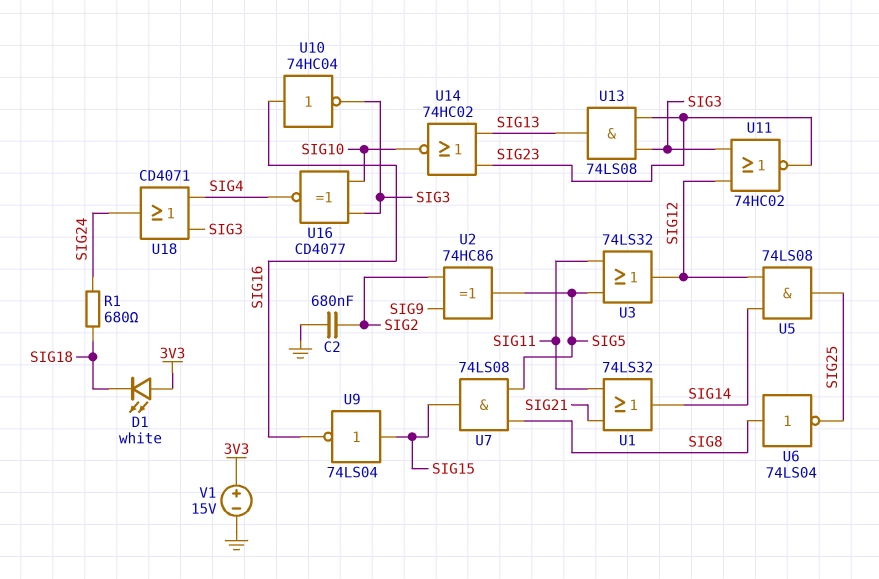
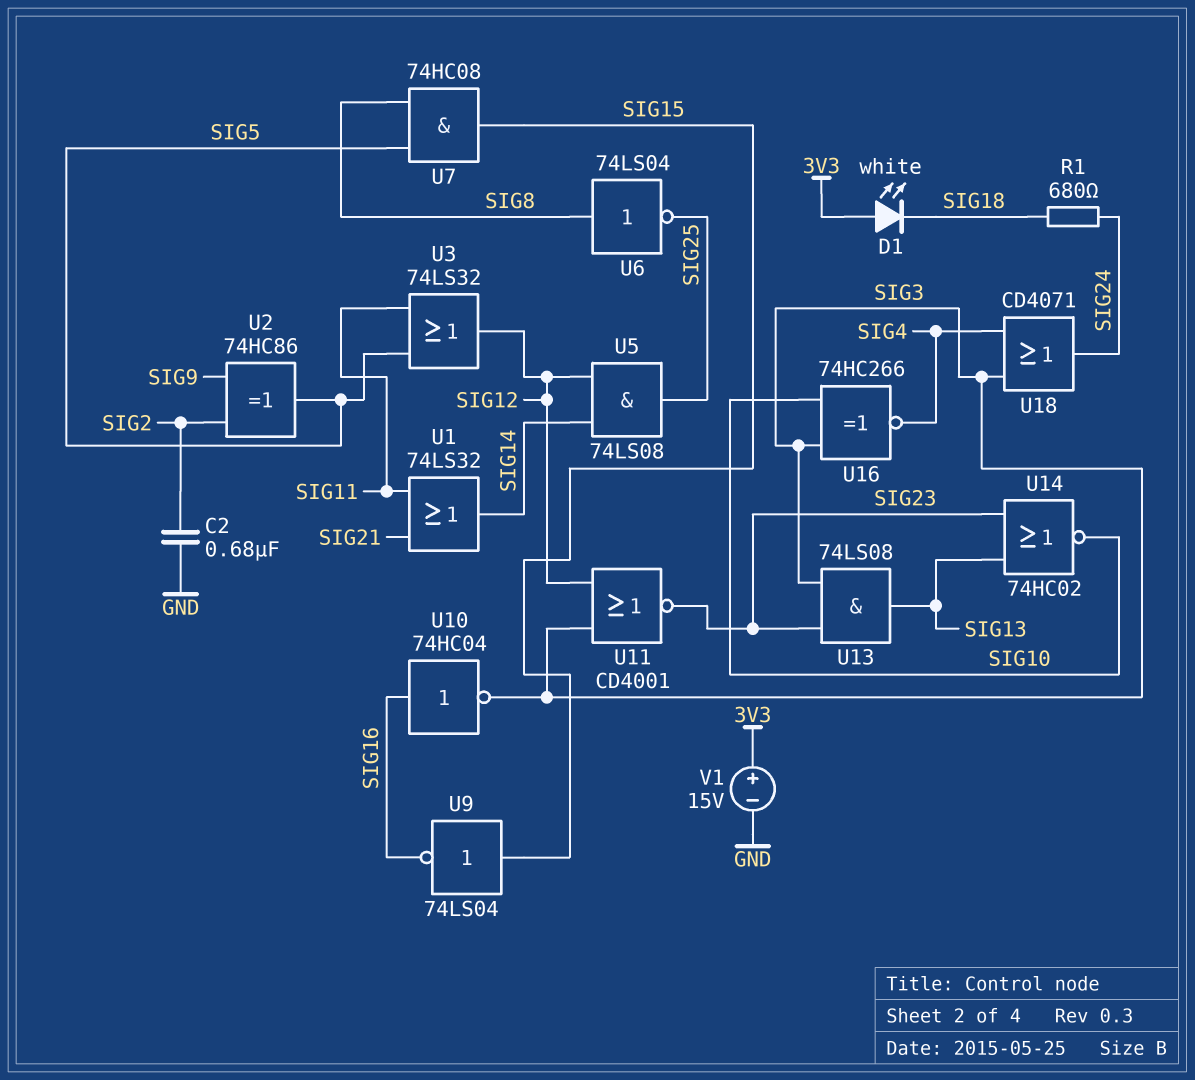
U7: AND 74LS08 (in SIG5, in SIG8, out SIG15) -> AND 74HC08 (in SIG5, in SIG8, out SIG15)
U11: NOR 74HC02 (in SIG3, in SIG12, out SIG23) -> NOR CD4001 (in SIG3, in SIG12, out SIG23)
U16: XNOR CD4077 (in SIG3, in SIG10, out SIG4) -> XNOR 74HC266 (in SIG3, in SIG10, out SIG4)

